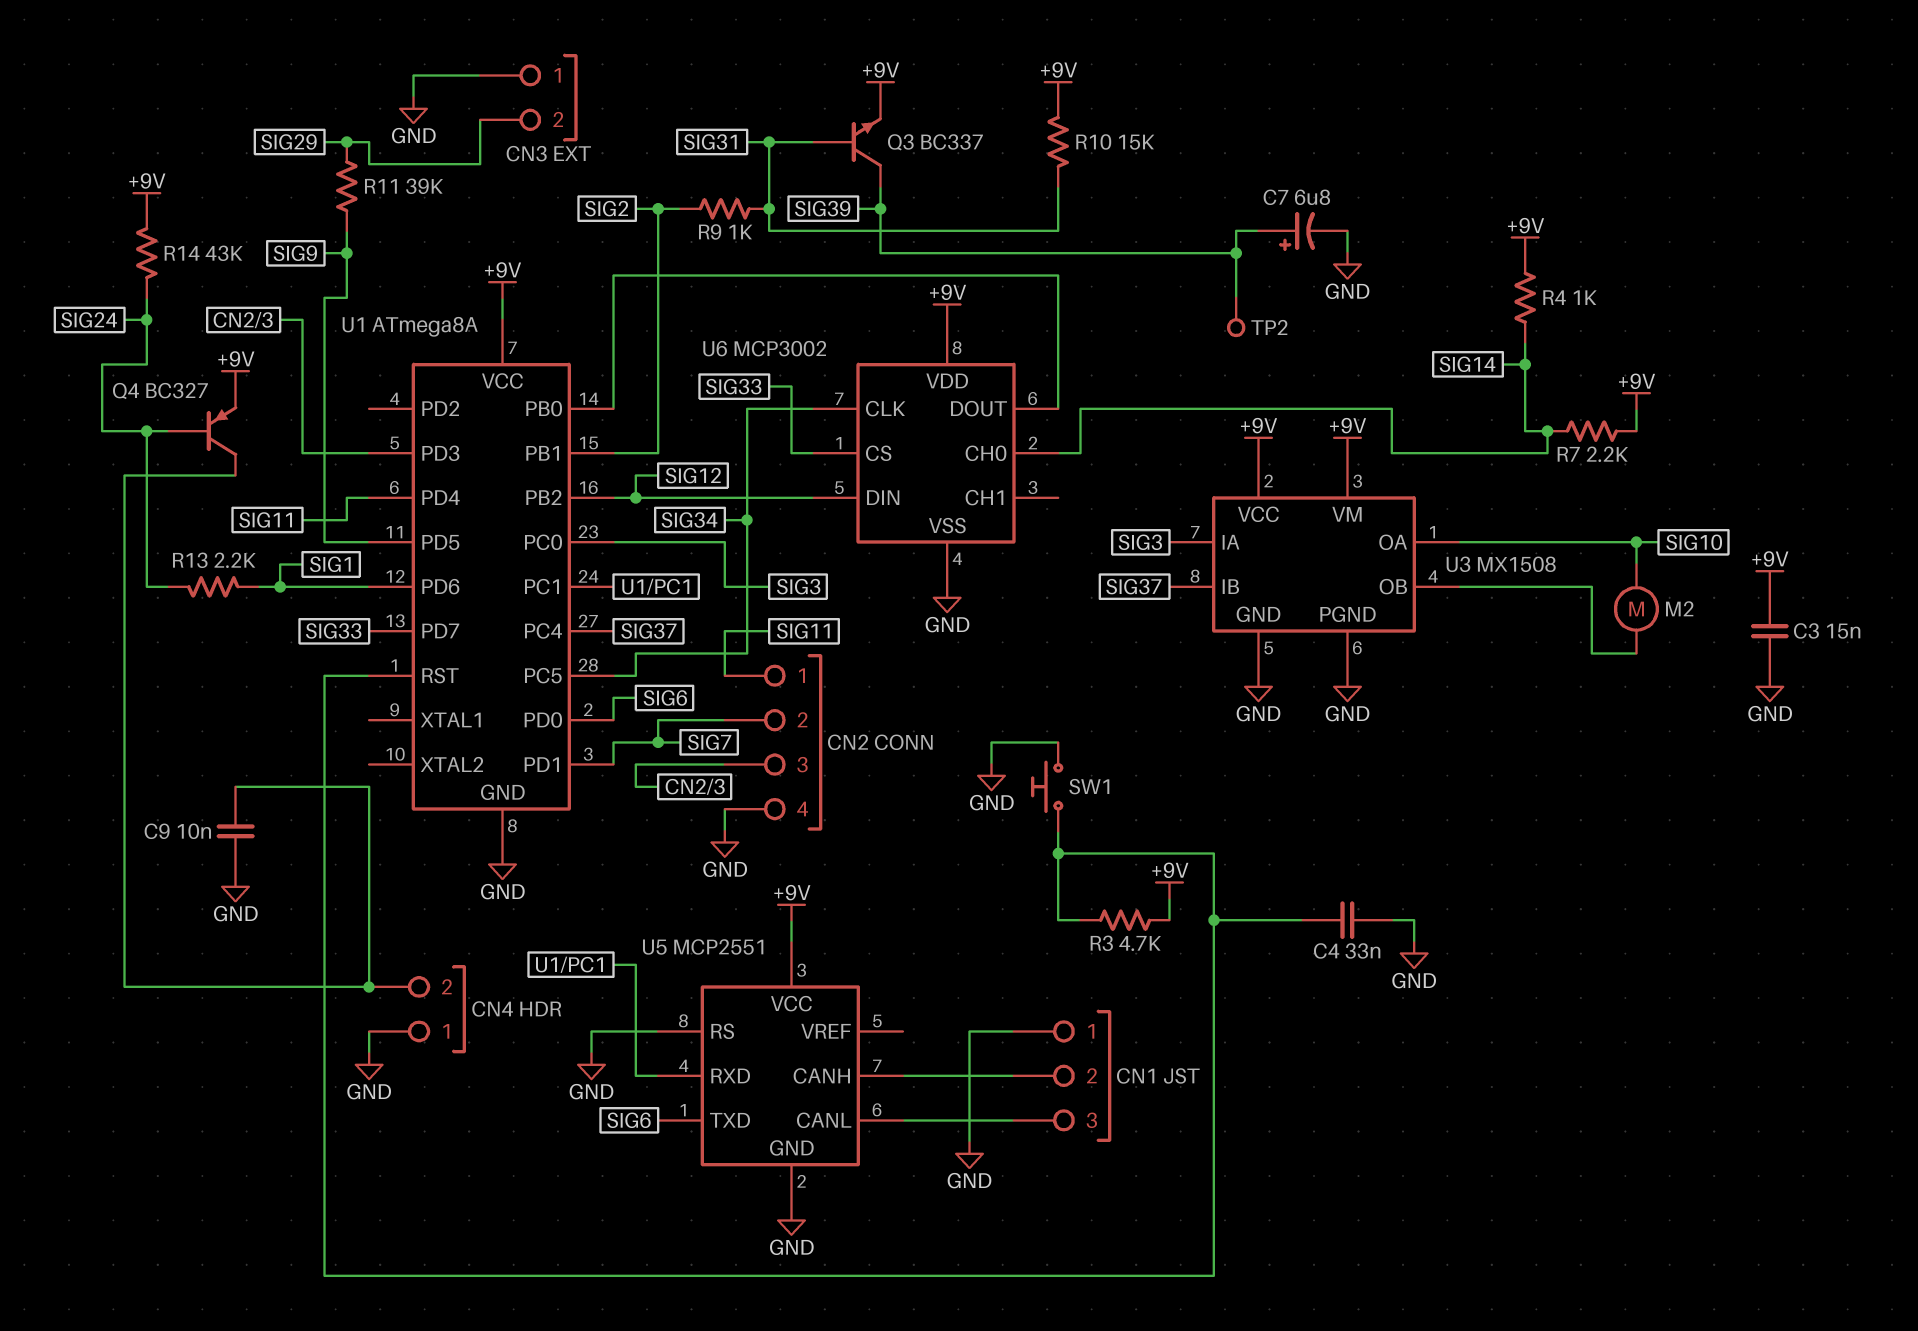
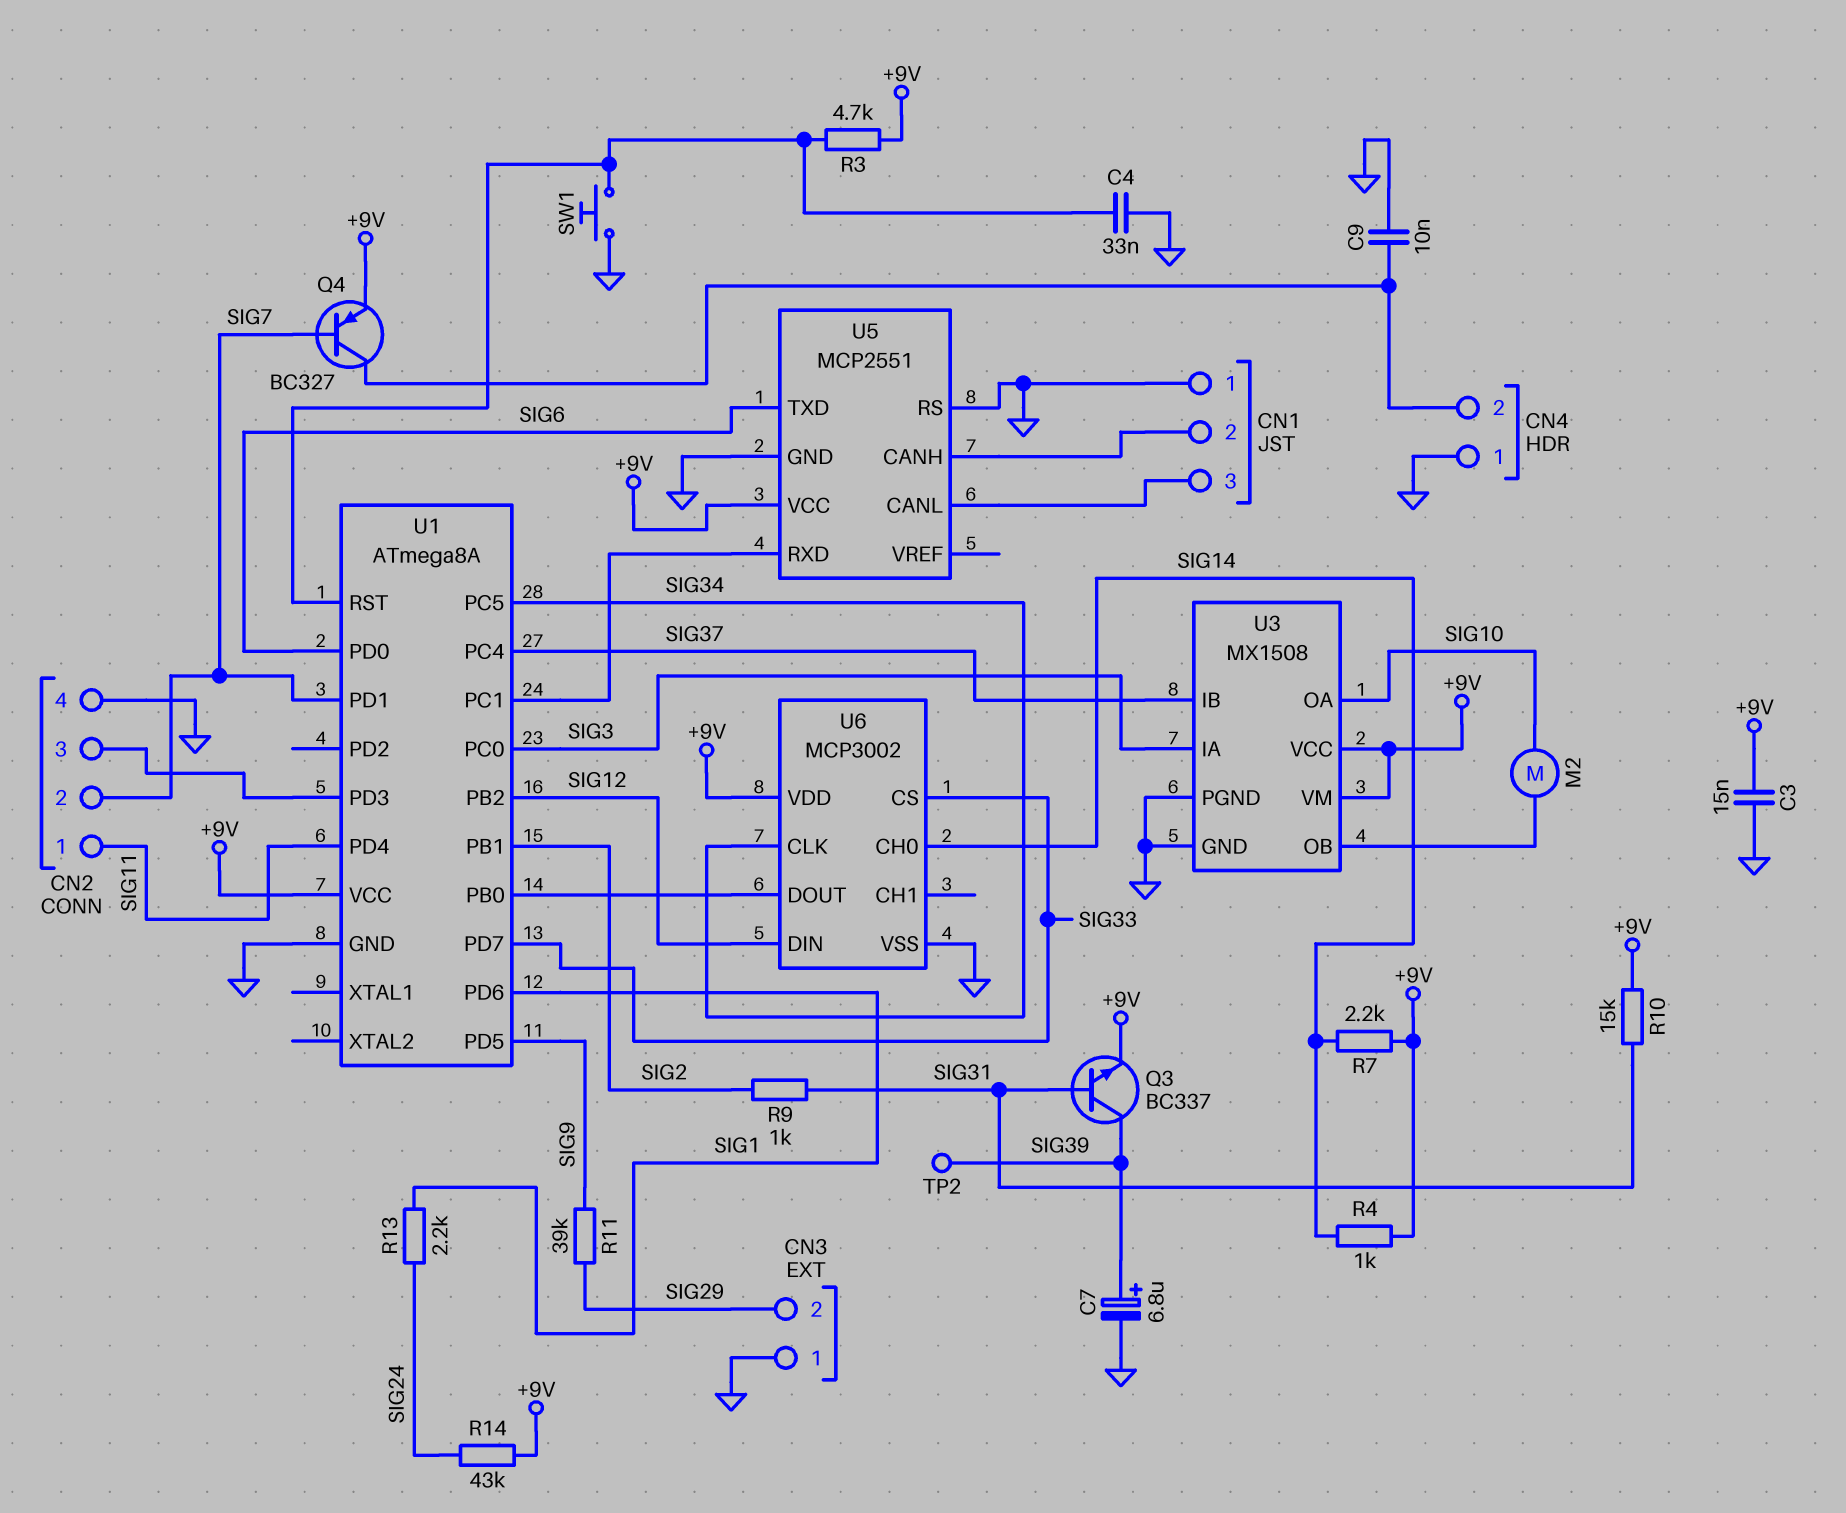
Q4: PNP BC327 (B SIG24, C CN4/2, E +9V) -> PNP BC327 (B SIG7, C CN4/2, E +9V)

